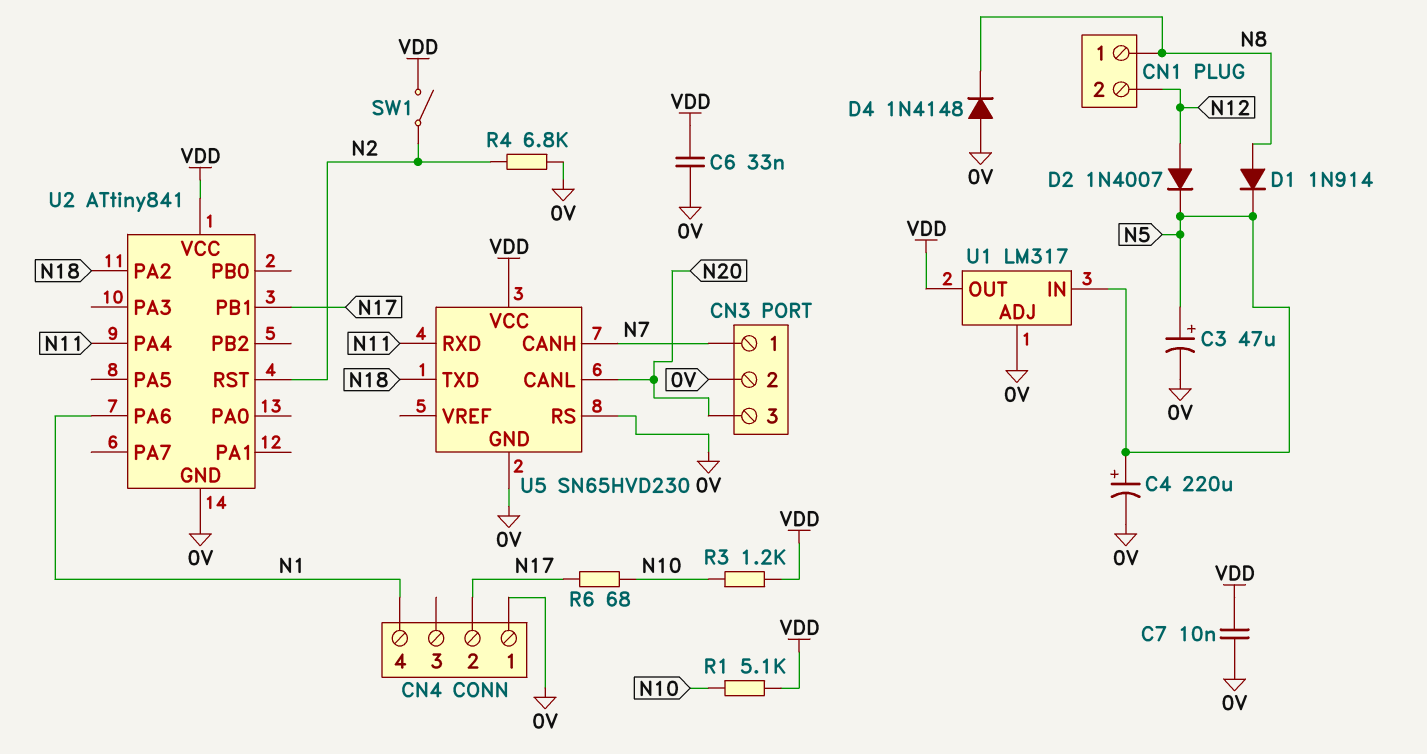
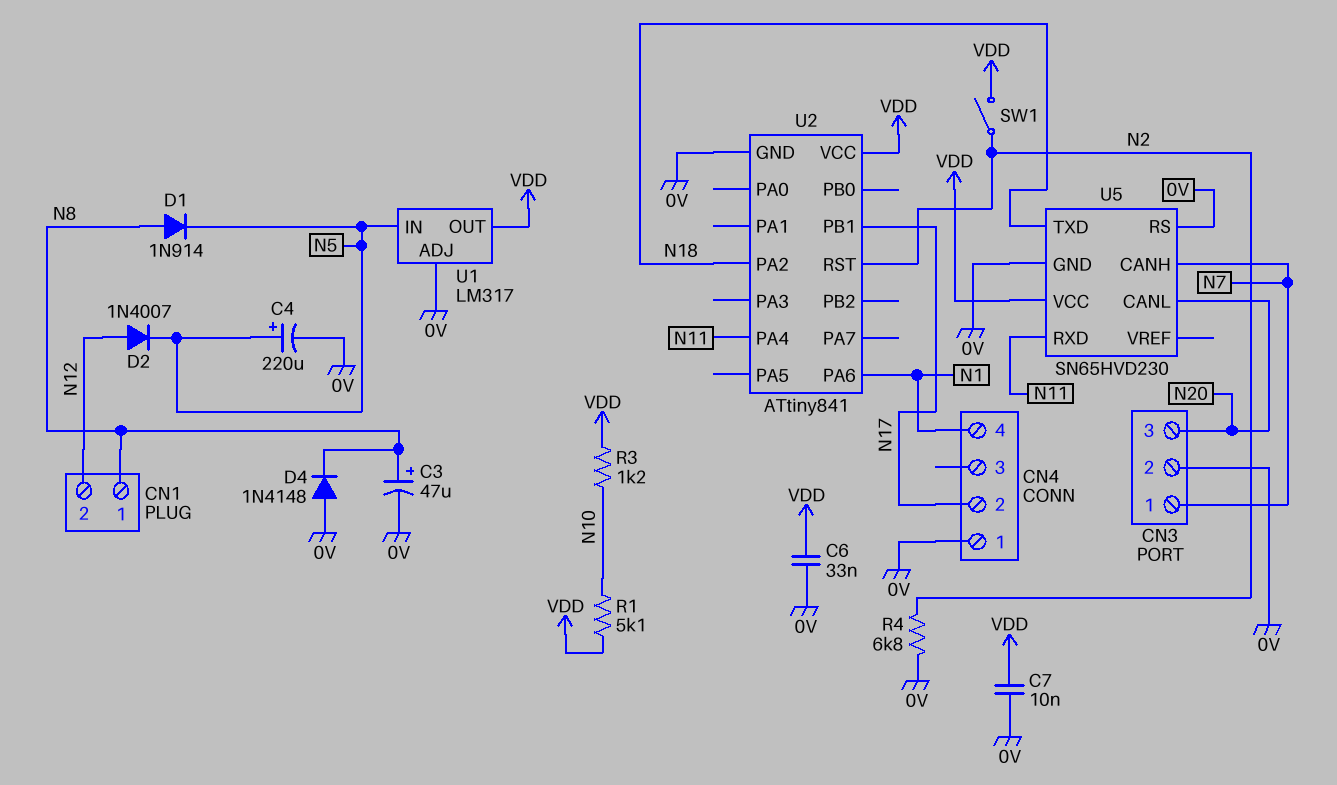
C3: 47uF (plus N5, minus 0V) -> 47uF (plus N8, minus 0V)
R6: 68 (N10, N17) -> none

